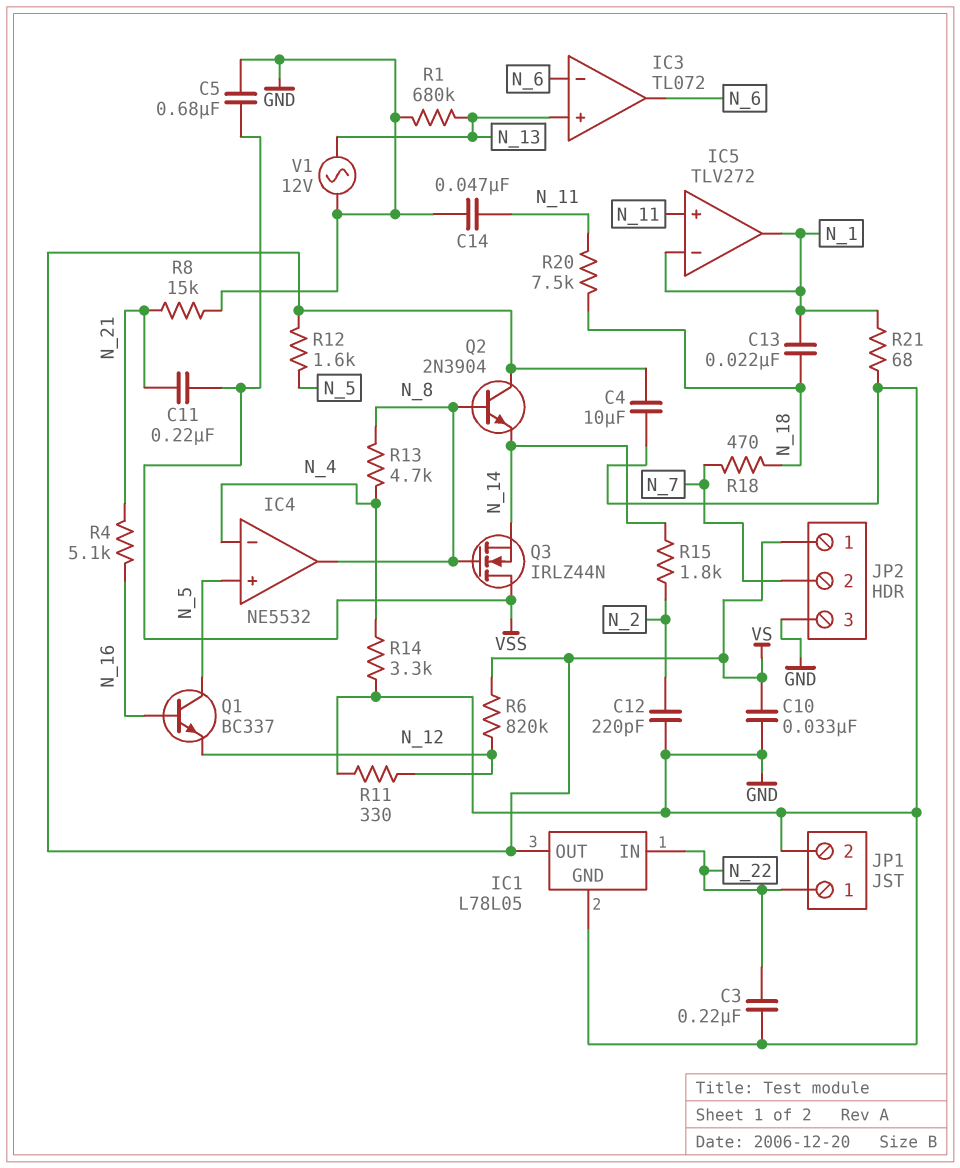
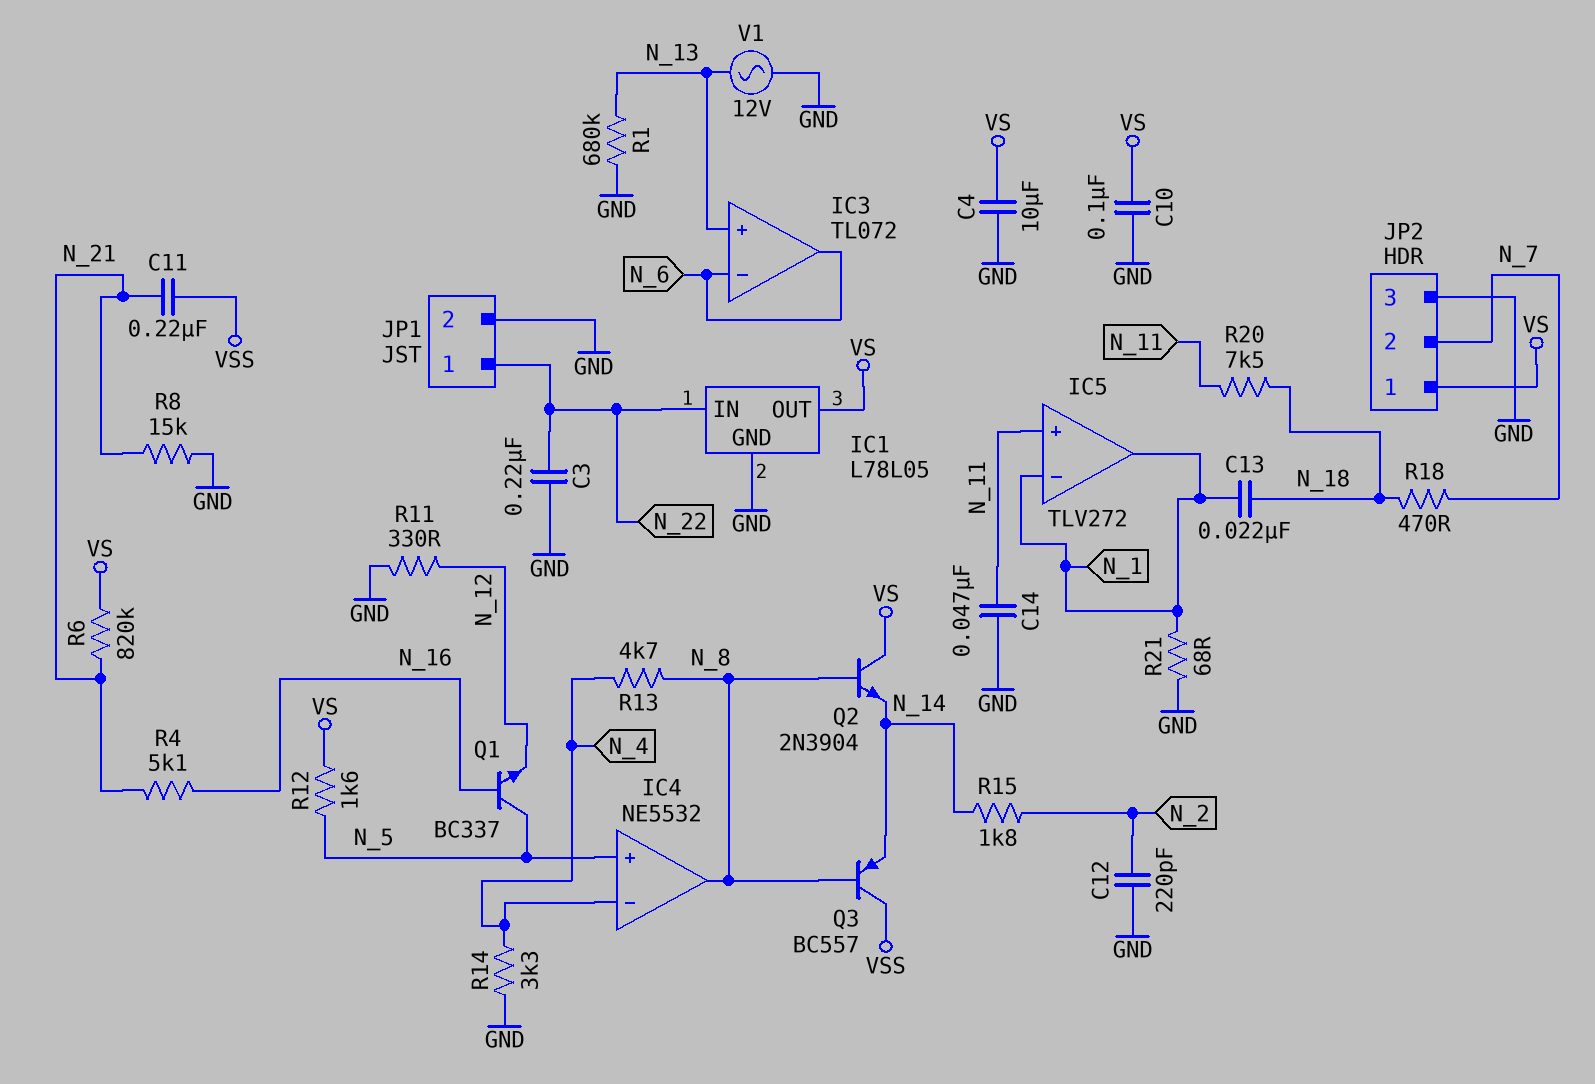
C5: 680nF (GND, VSS) -> none
C10: 33nF (GND, VS) -> 100nF (GND, VS)
Q3: NMOS IRLZ44N (G N_8, D VSS, S N_14) -> PNP BC557 (B N_8, C VSS, E N_14)
R6: 820k (N_12, VS) -> 820k (N_21, VS)

